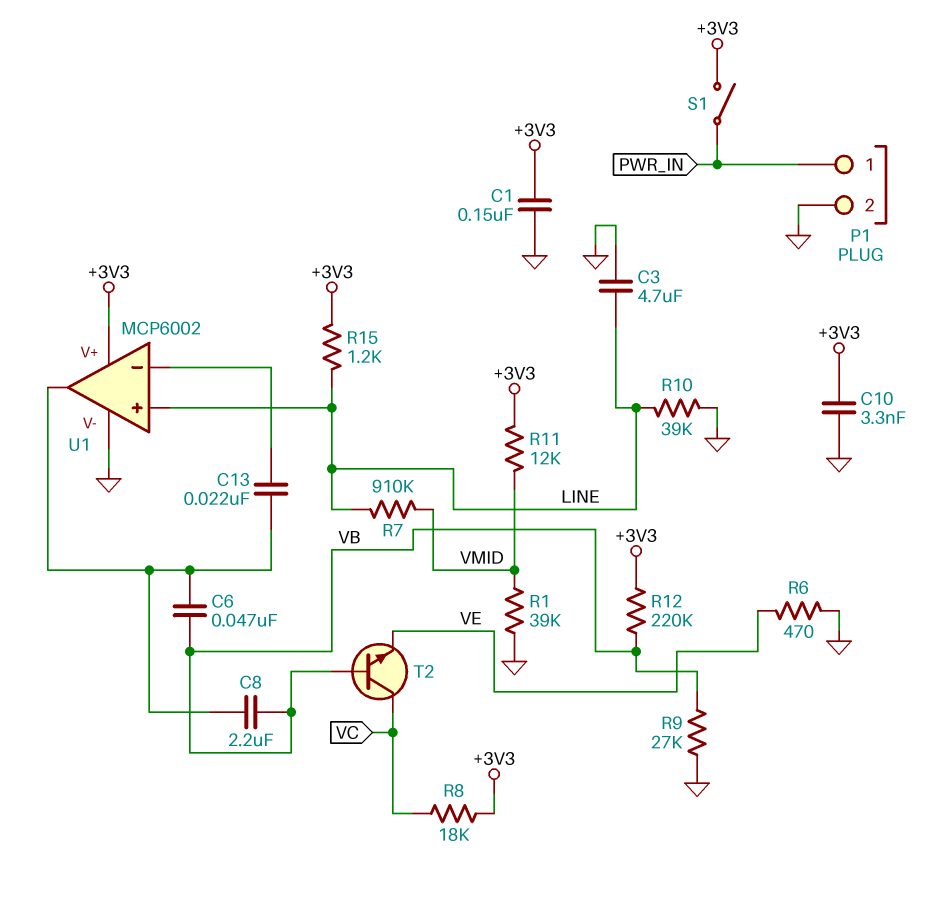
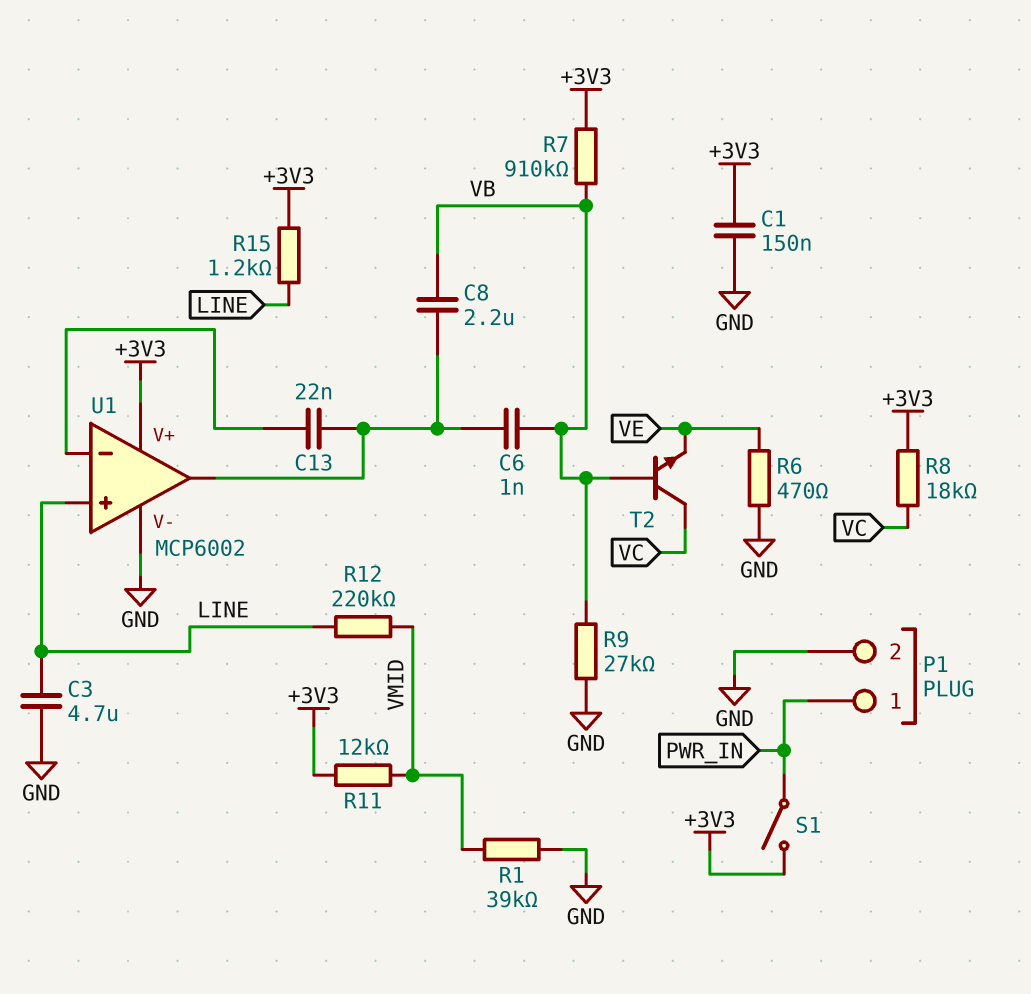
C6: 47nF (U1/out, VB) -> 1nF (U1/out, VB)
C10: 3.3nF (+3V3, GND) -> none
R7: 910k (LINE, VMID) -> 910k (+3V3, VB)
R10: 39k (GND, LINE) -> none
R12: 220k (+3V3, VB) -> 220k (LINE, VMID)

